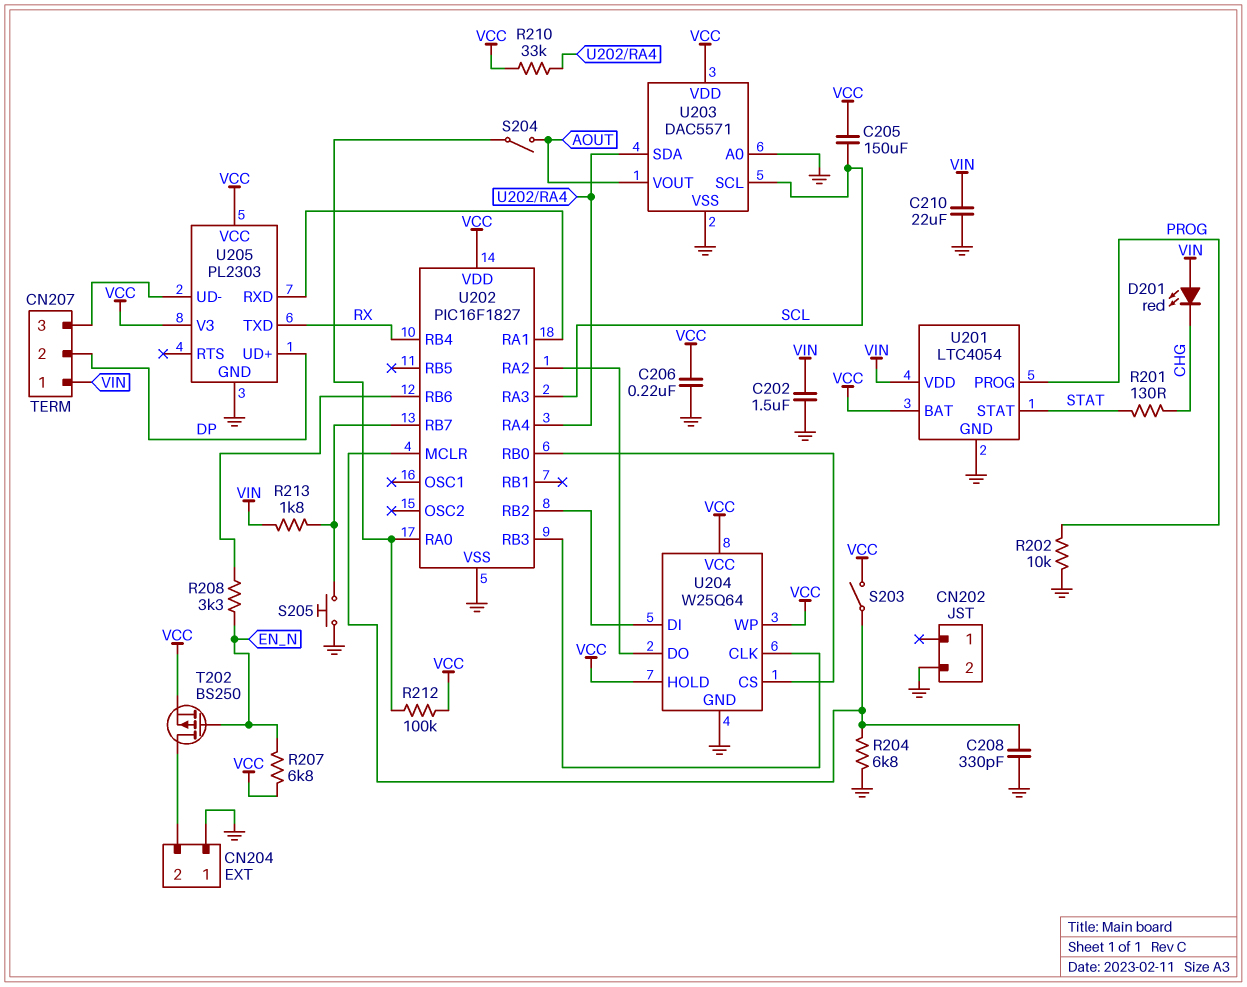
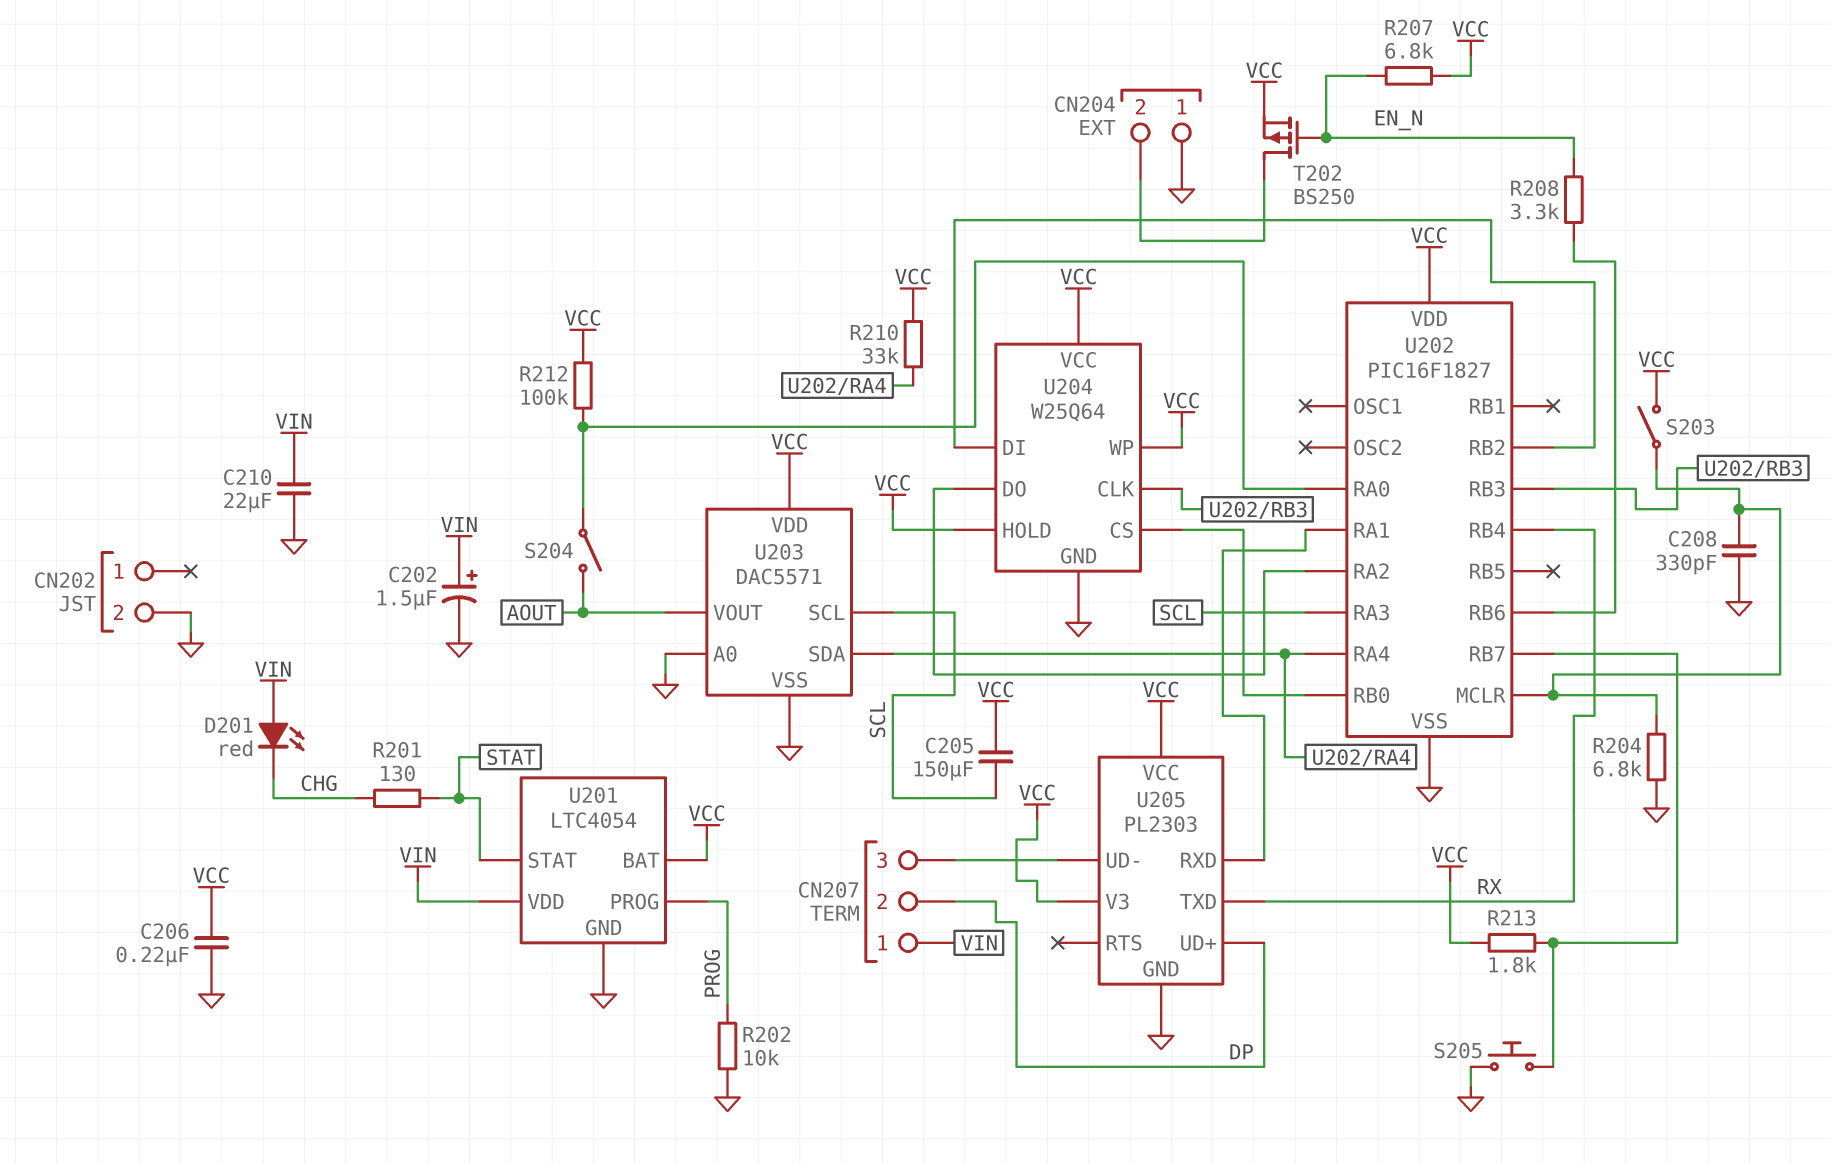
C202: 1.5uF (GND, VIN) -> 1.5uF (plus VIN, minus GND)
R213: 1.8k (U202/RB7, VIN) -> 1.8k (U202/RB7, VCC)

